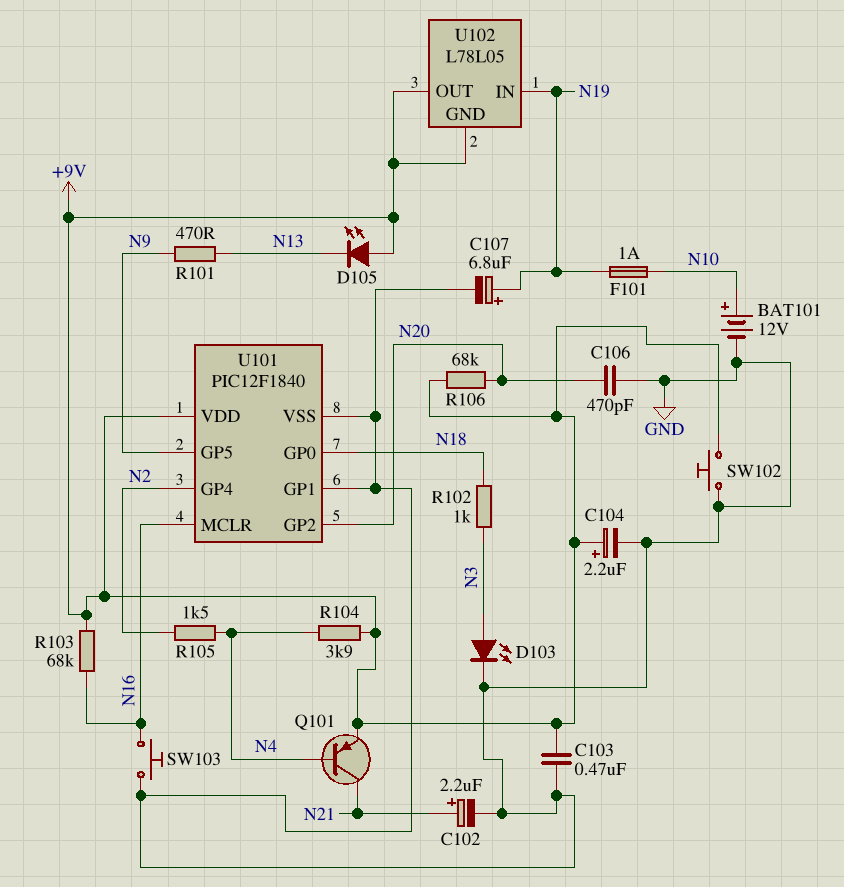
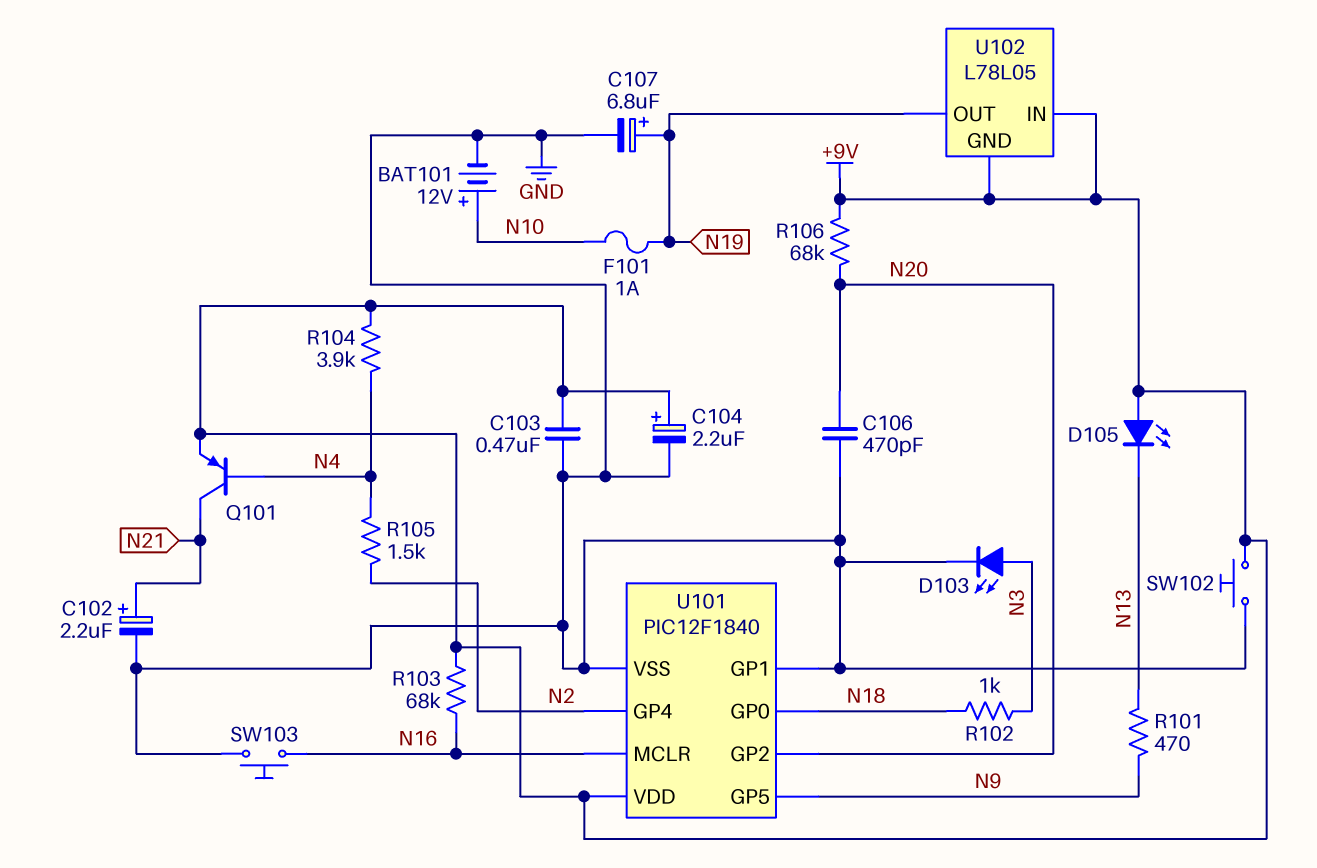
U102 pin IN: N19 -> +9V
U102 pin OUT: +9V -> N19

